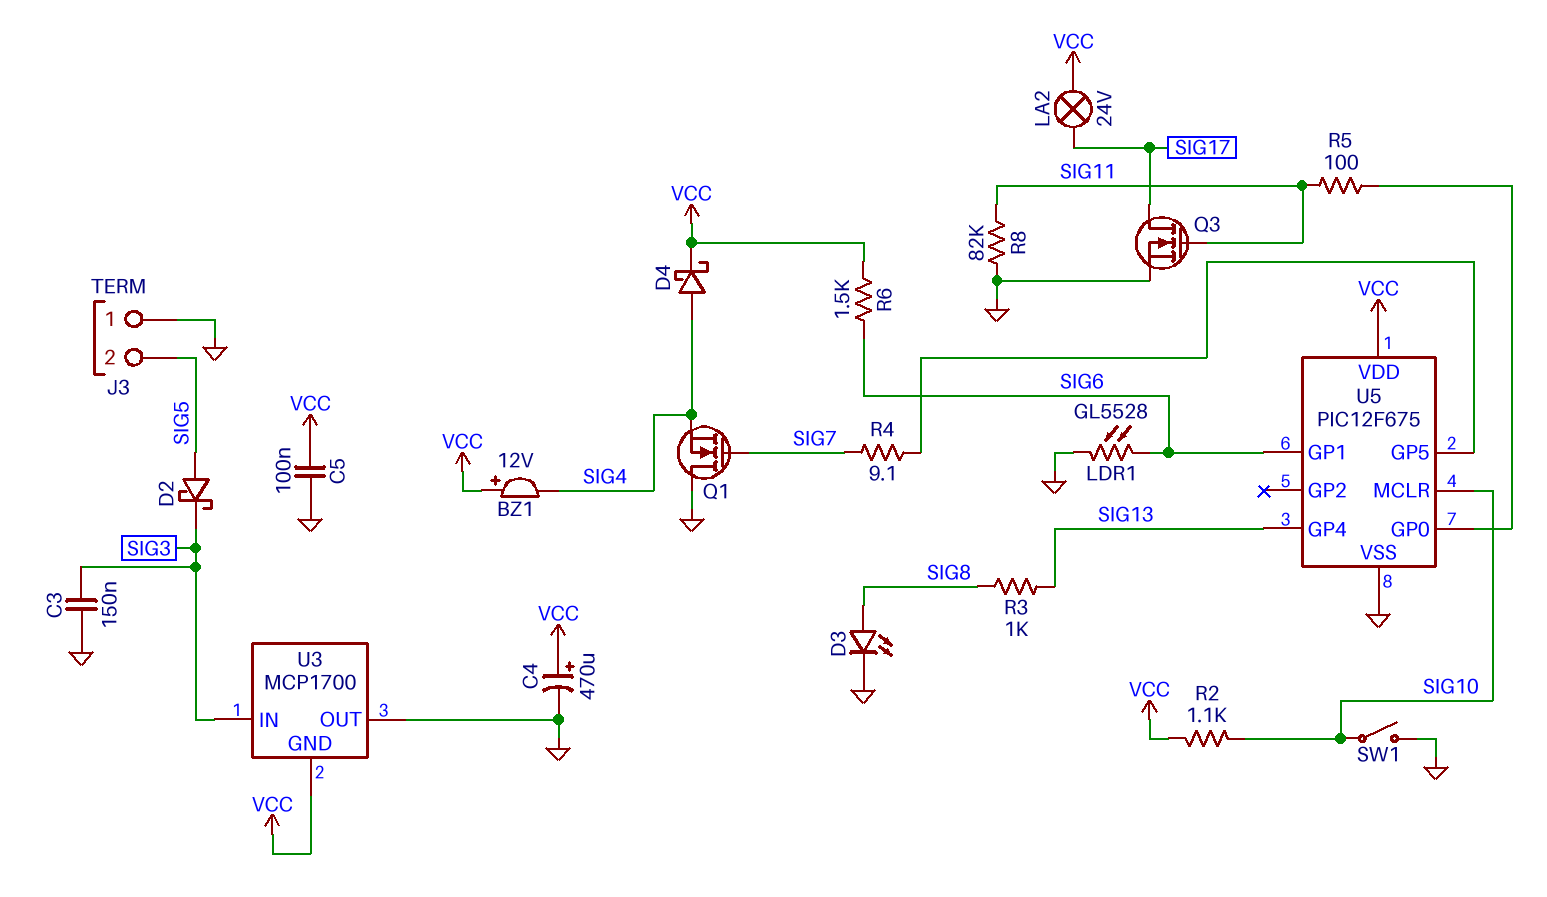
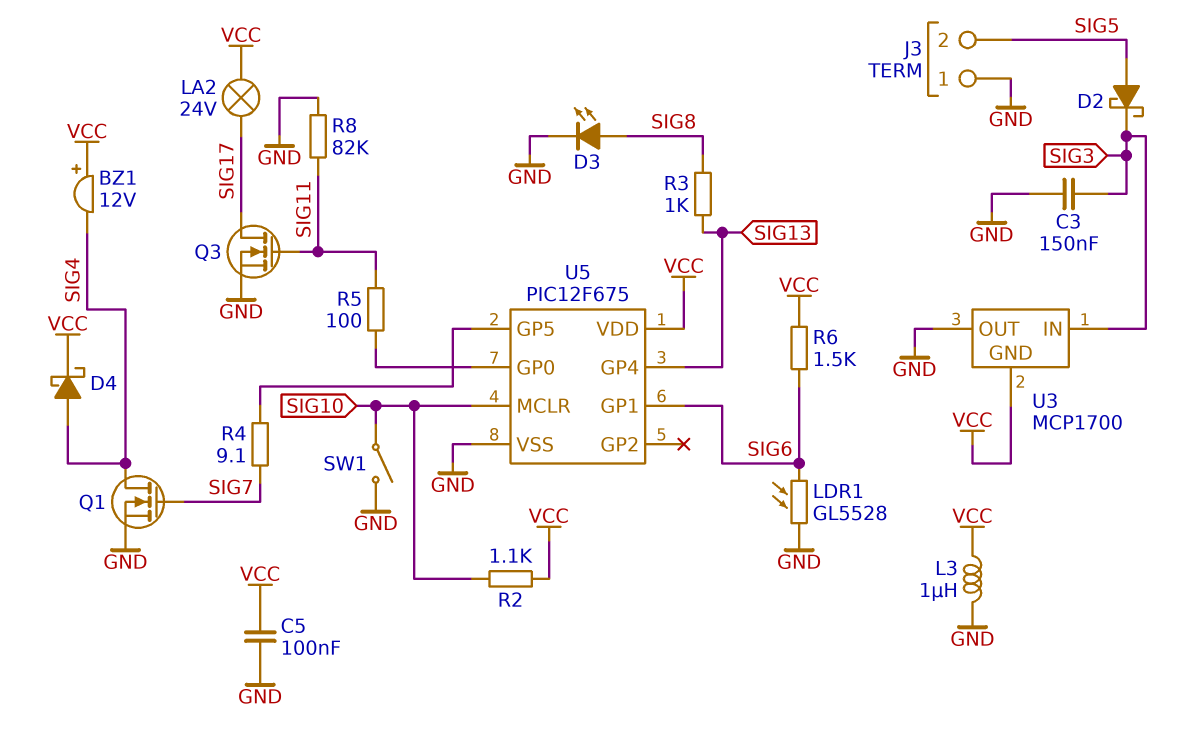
C4: 470uF (plus VCC, minus GND) -> none
L3: none -> 1uH (GND, VCC)
Q1: NMOS (G SIG7, D GND, S SIG4) -> NMOS (G SIG7, D SIG4, S GND)

